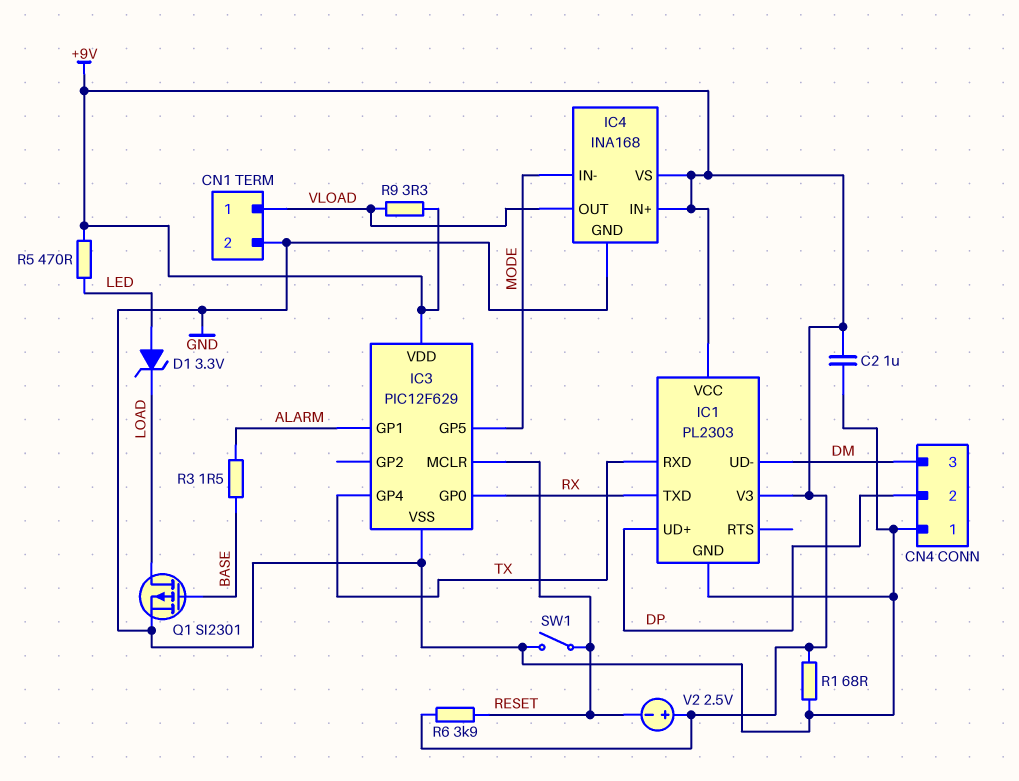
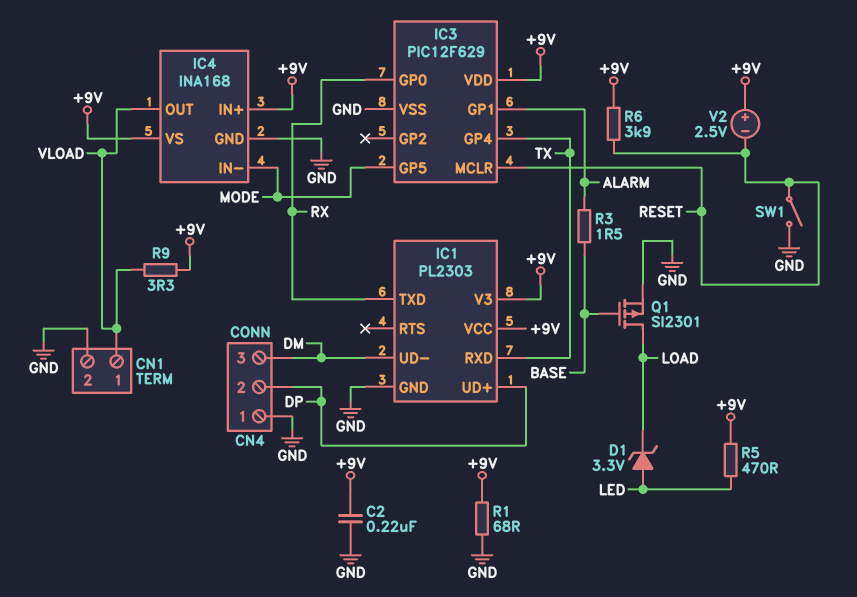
C2: 1uF (+9V, GND) -> 220nF (+9V, GND)

